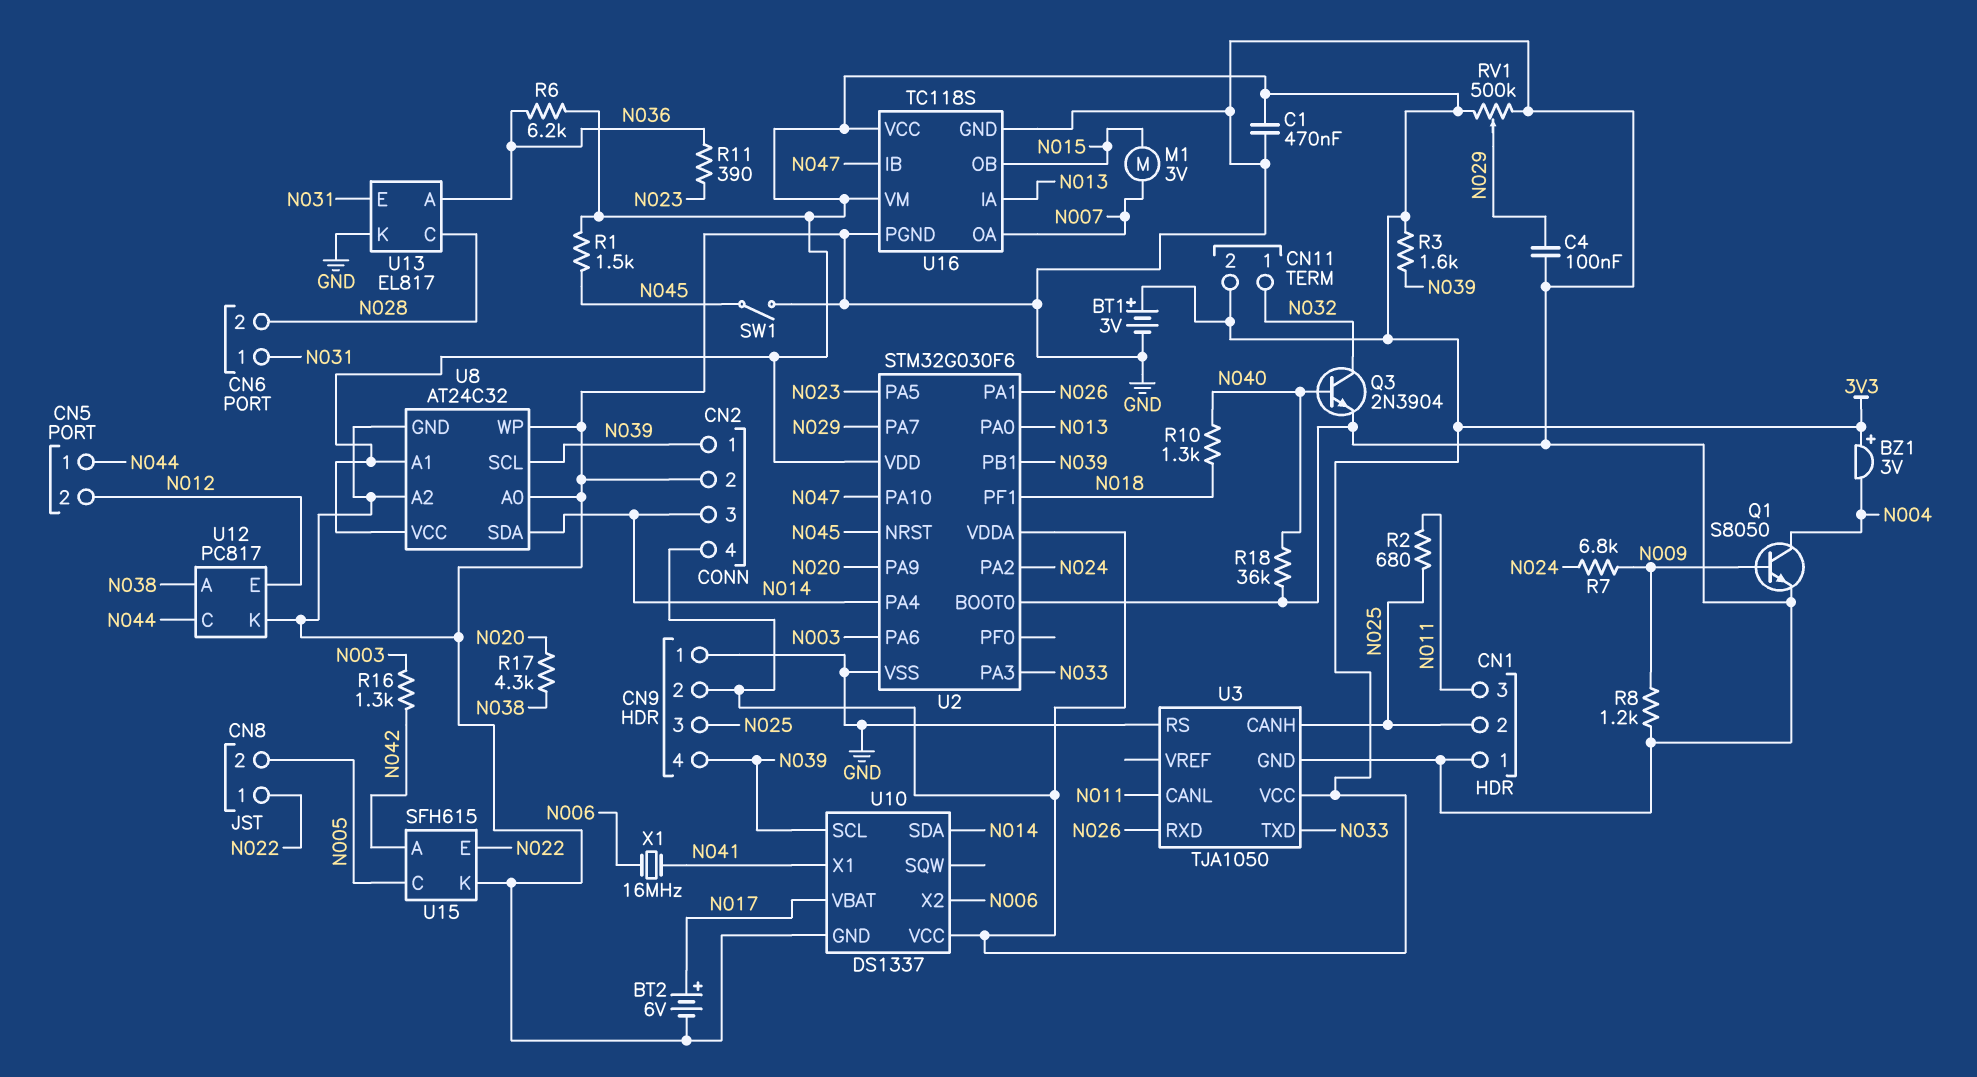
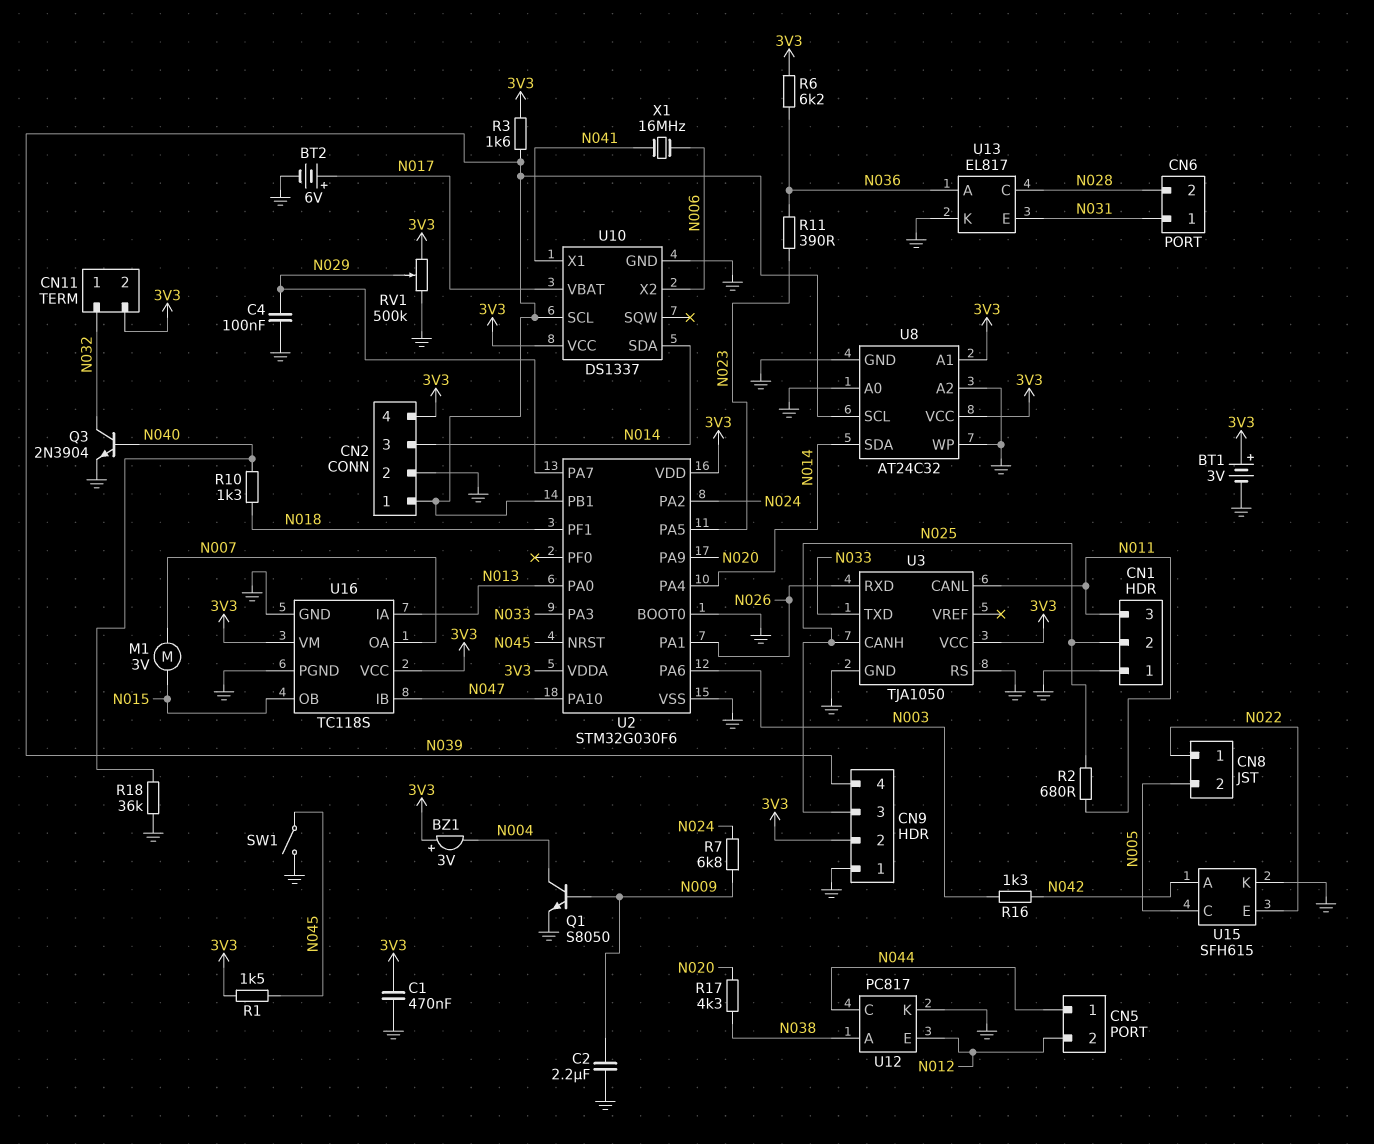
C2: none -> 2.2uF (GND, N009)
R8: 1.2k (GND, N009) -> none

